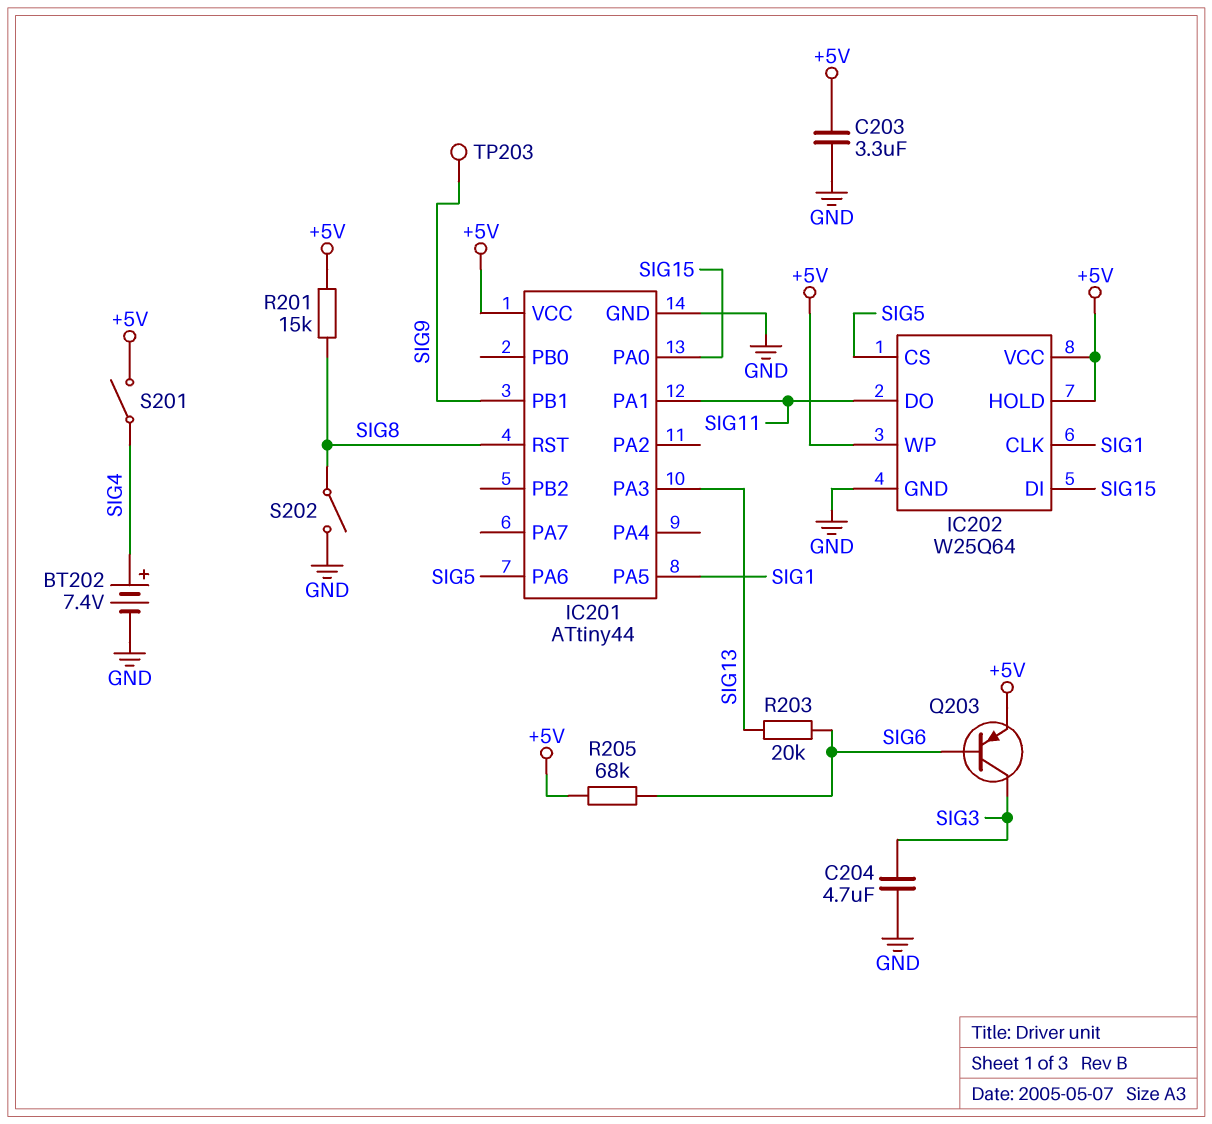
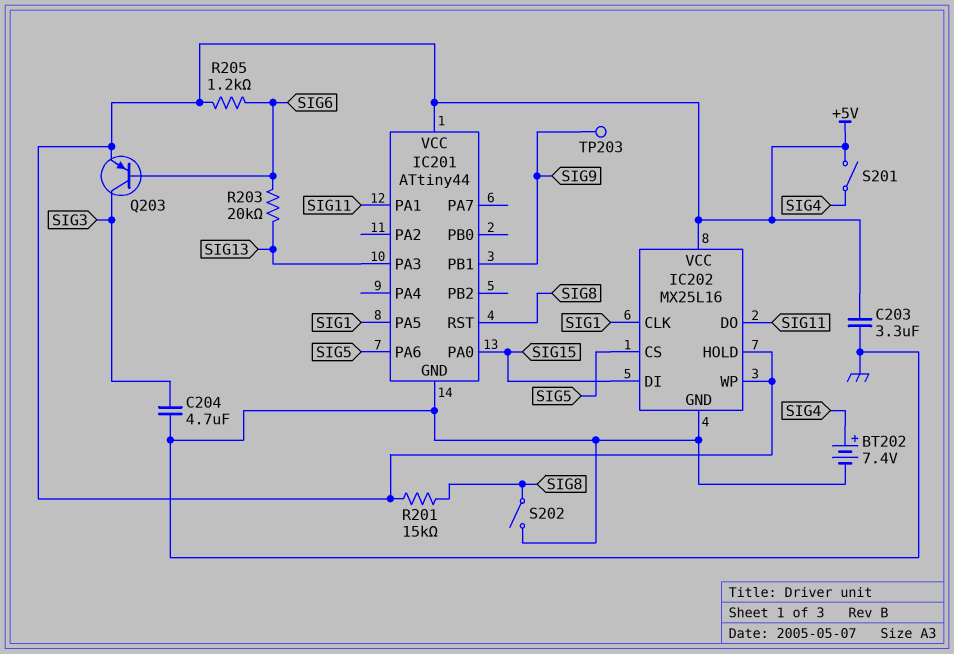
IC202: W25Q64 -> MX25L16
R205: 68k (+5V, SIG6) -> 1.2k (+5V, SIG6)

